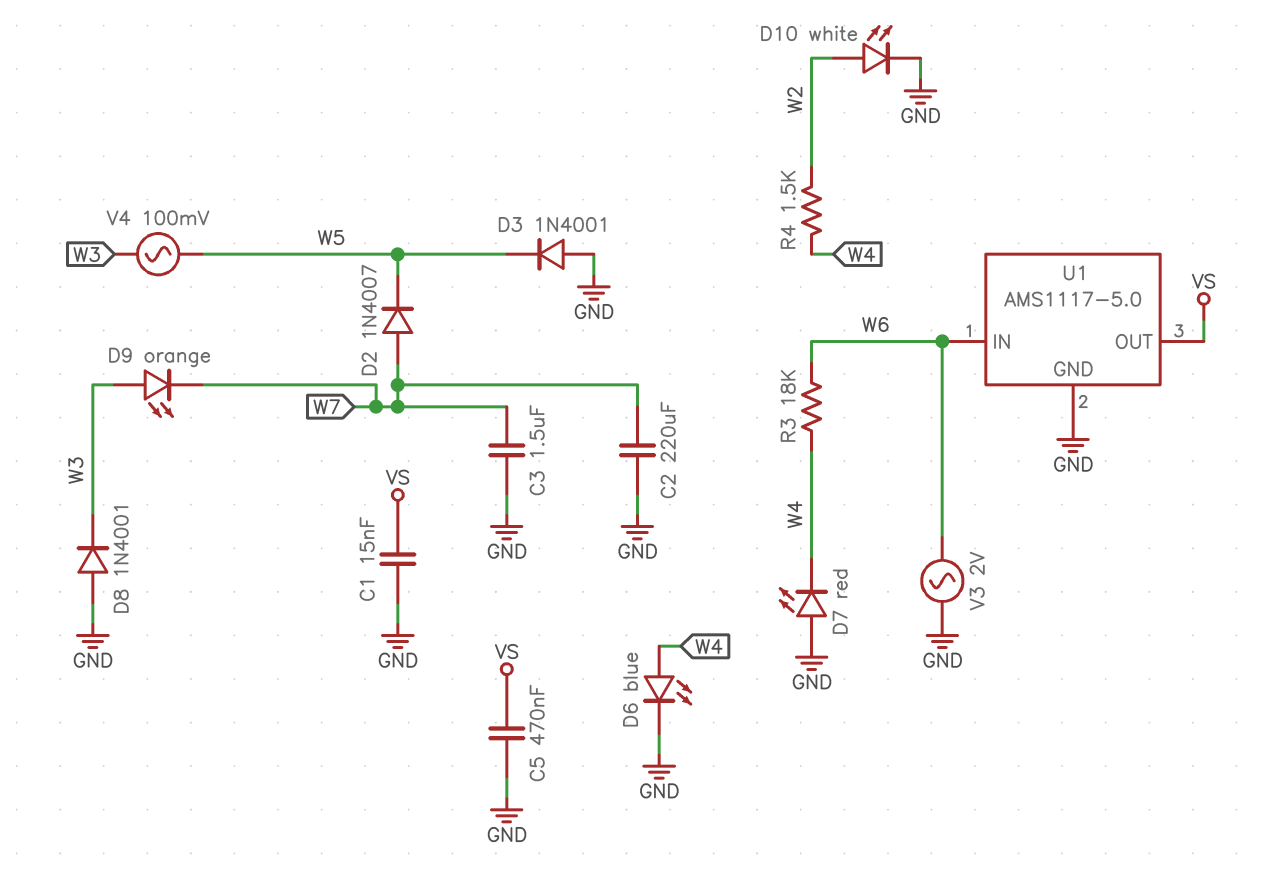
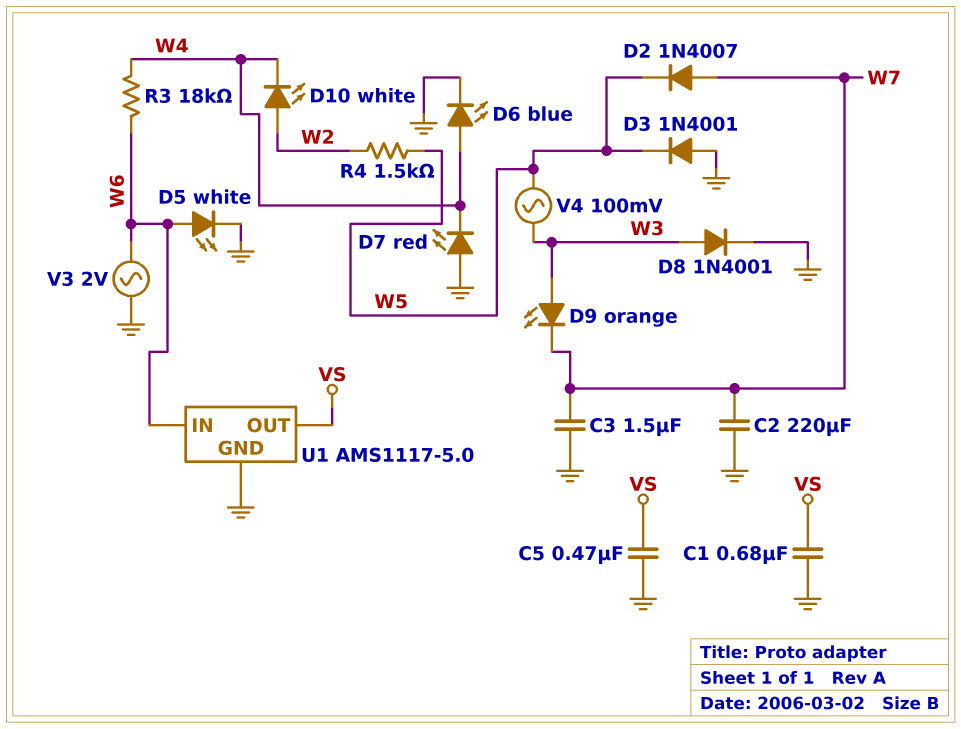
C1: 15nF (GND, VS) -> 680nF (GND, VS)
D5: none -> LED white (A W6, K GND)
D8: diode 1N4001 (A GND, K W3) -> diode 1N4001 (A W3, K GND)
D10: LED white (A W2, K GND) -> LED white (A W2, K W4)
R4: 1.5k (W2, W4) -> 1.5k (W2, W5)

